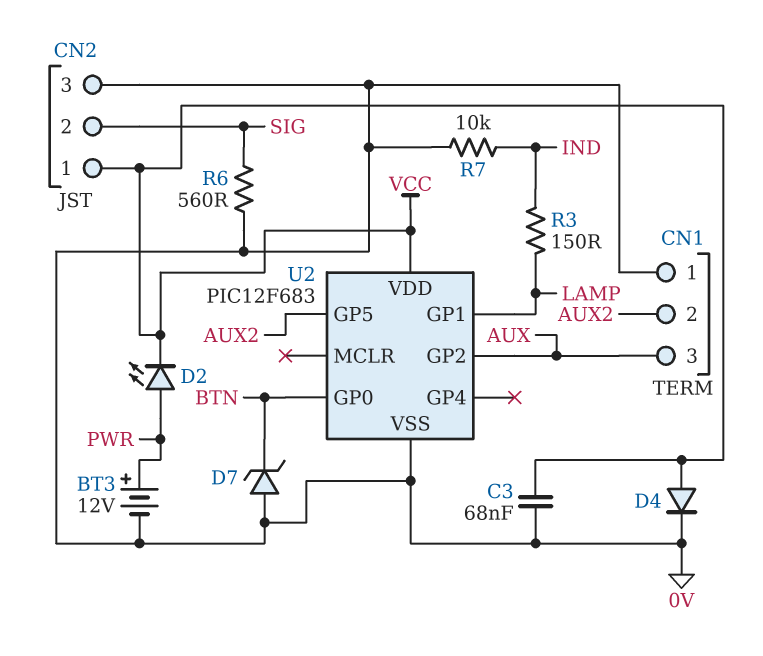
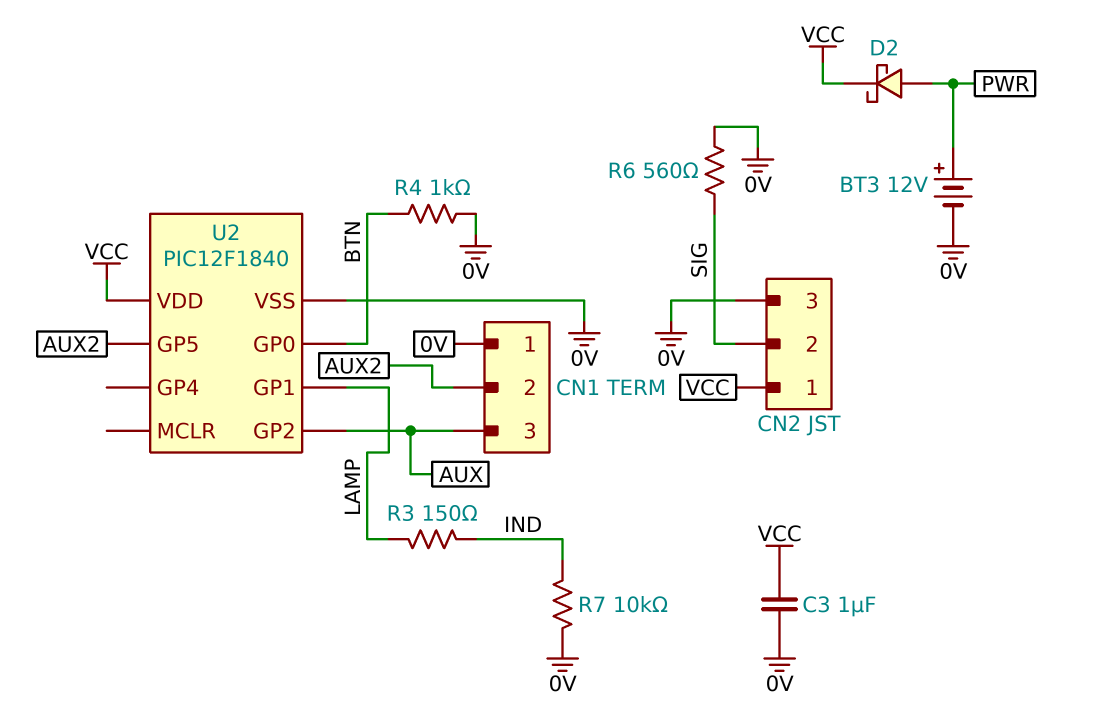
C3: 68nF (0V, VCC) -> 1uF (0V, VCC)
D2: LED (A PWR, K VCC) -> schottky (A PWR, K VCC)
D4: diode (A VCC, K 0V) -> none
D7: zener (A 0V, K BTN) -> none
R4: none -> 1k (0V, BTN)
U2: PIC12F683 -> PIC12F1840

